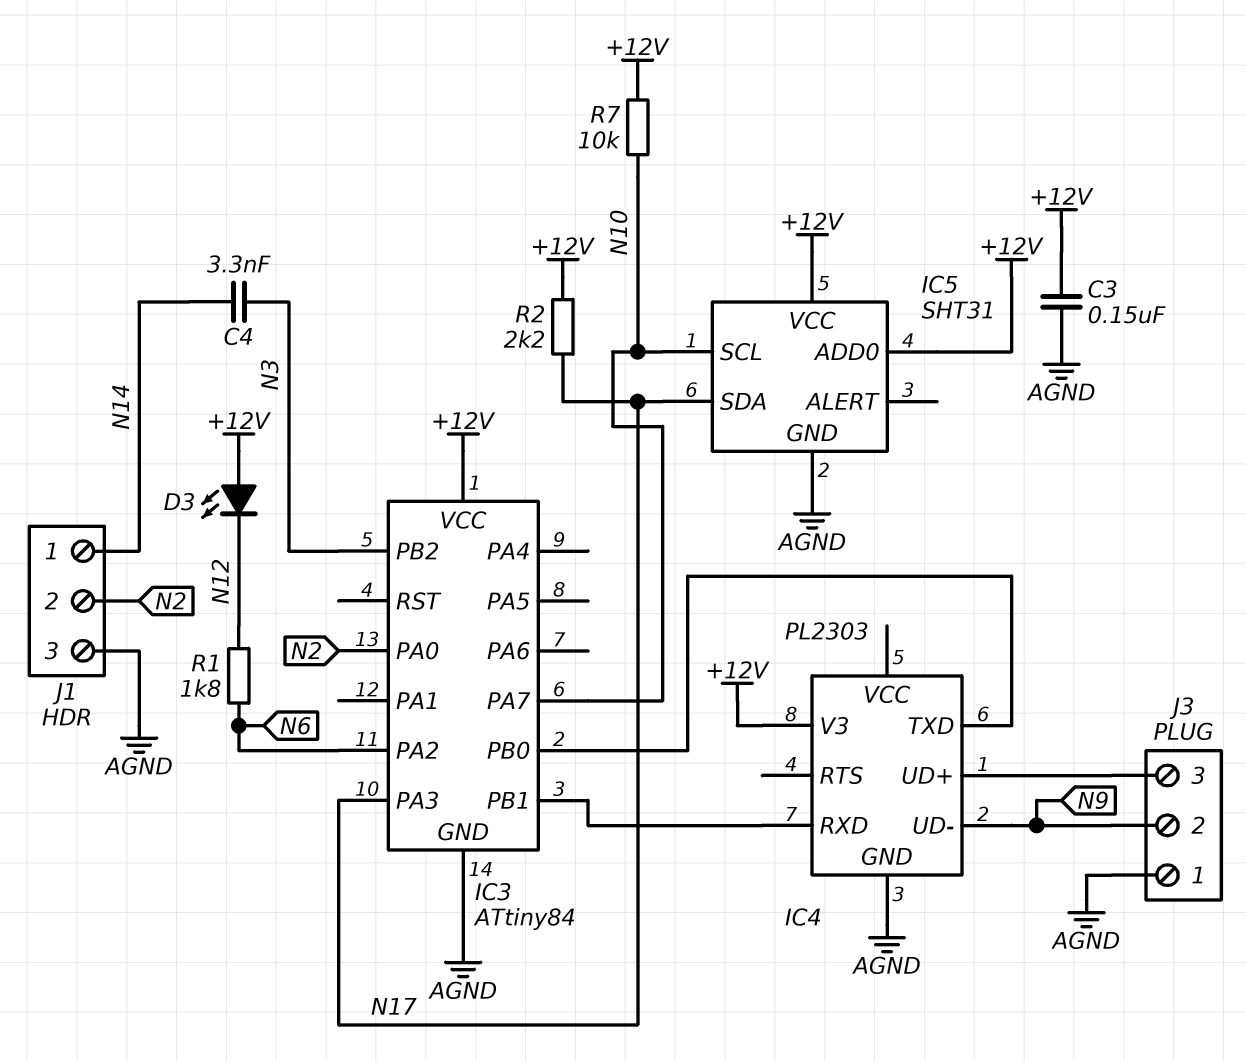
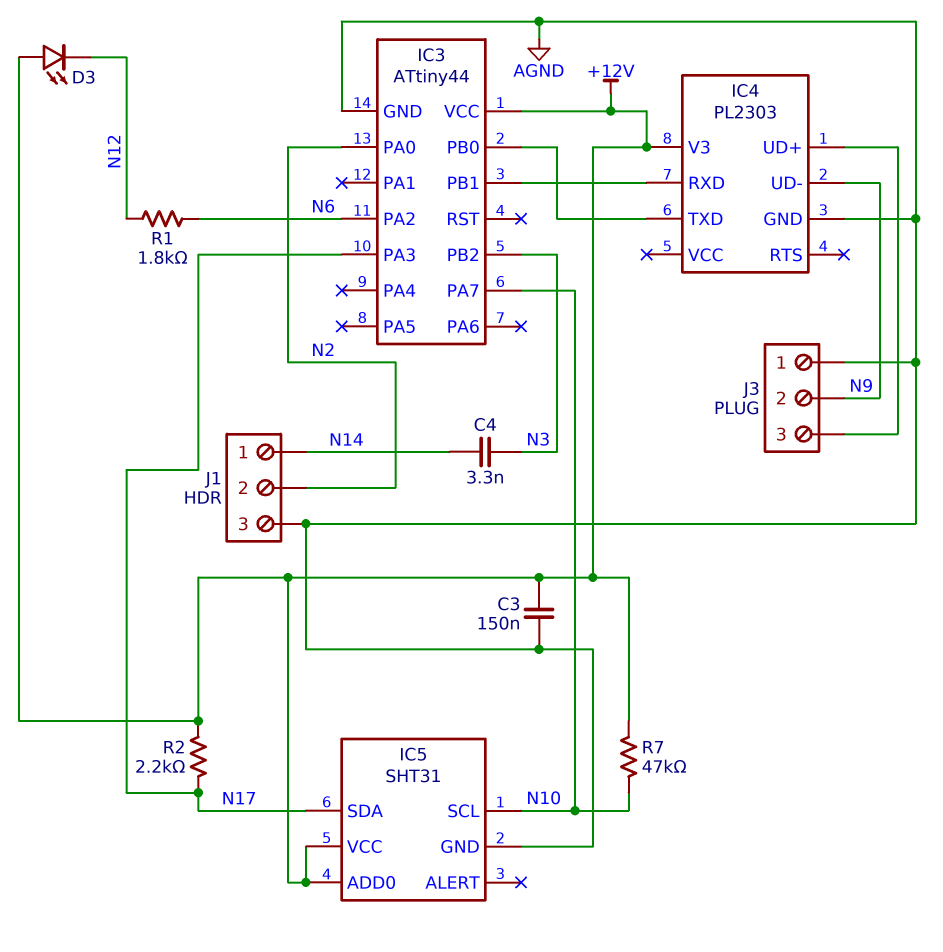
IC3: ATtiny84 -> ATtiny44
R7: 10k (+12V, N10) -> 47k (+12V, N10)

